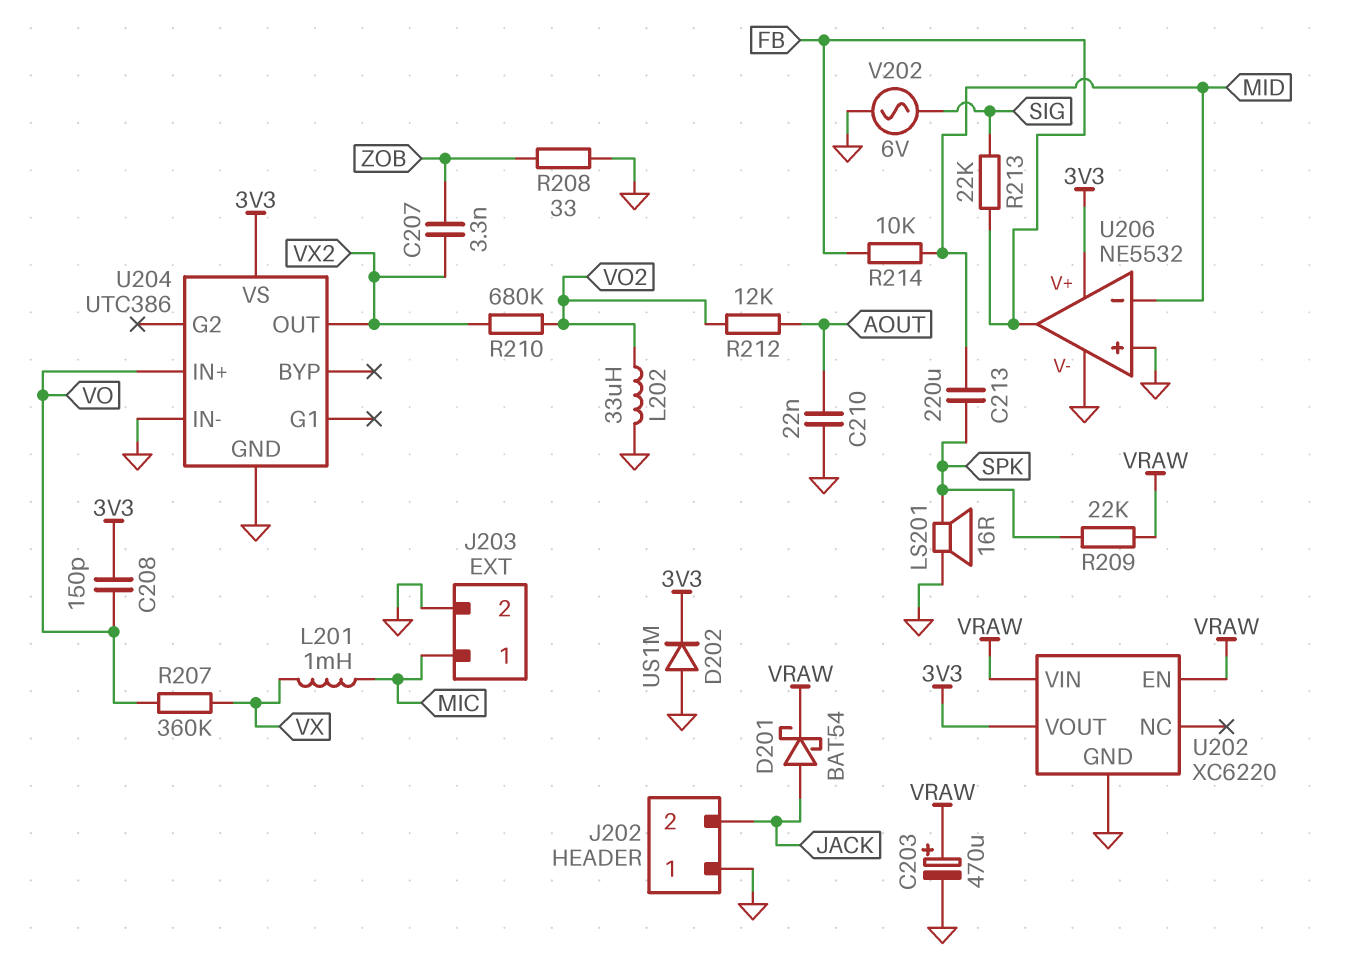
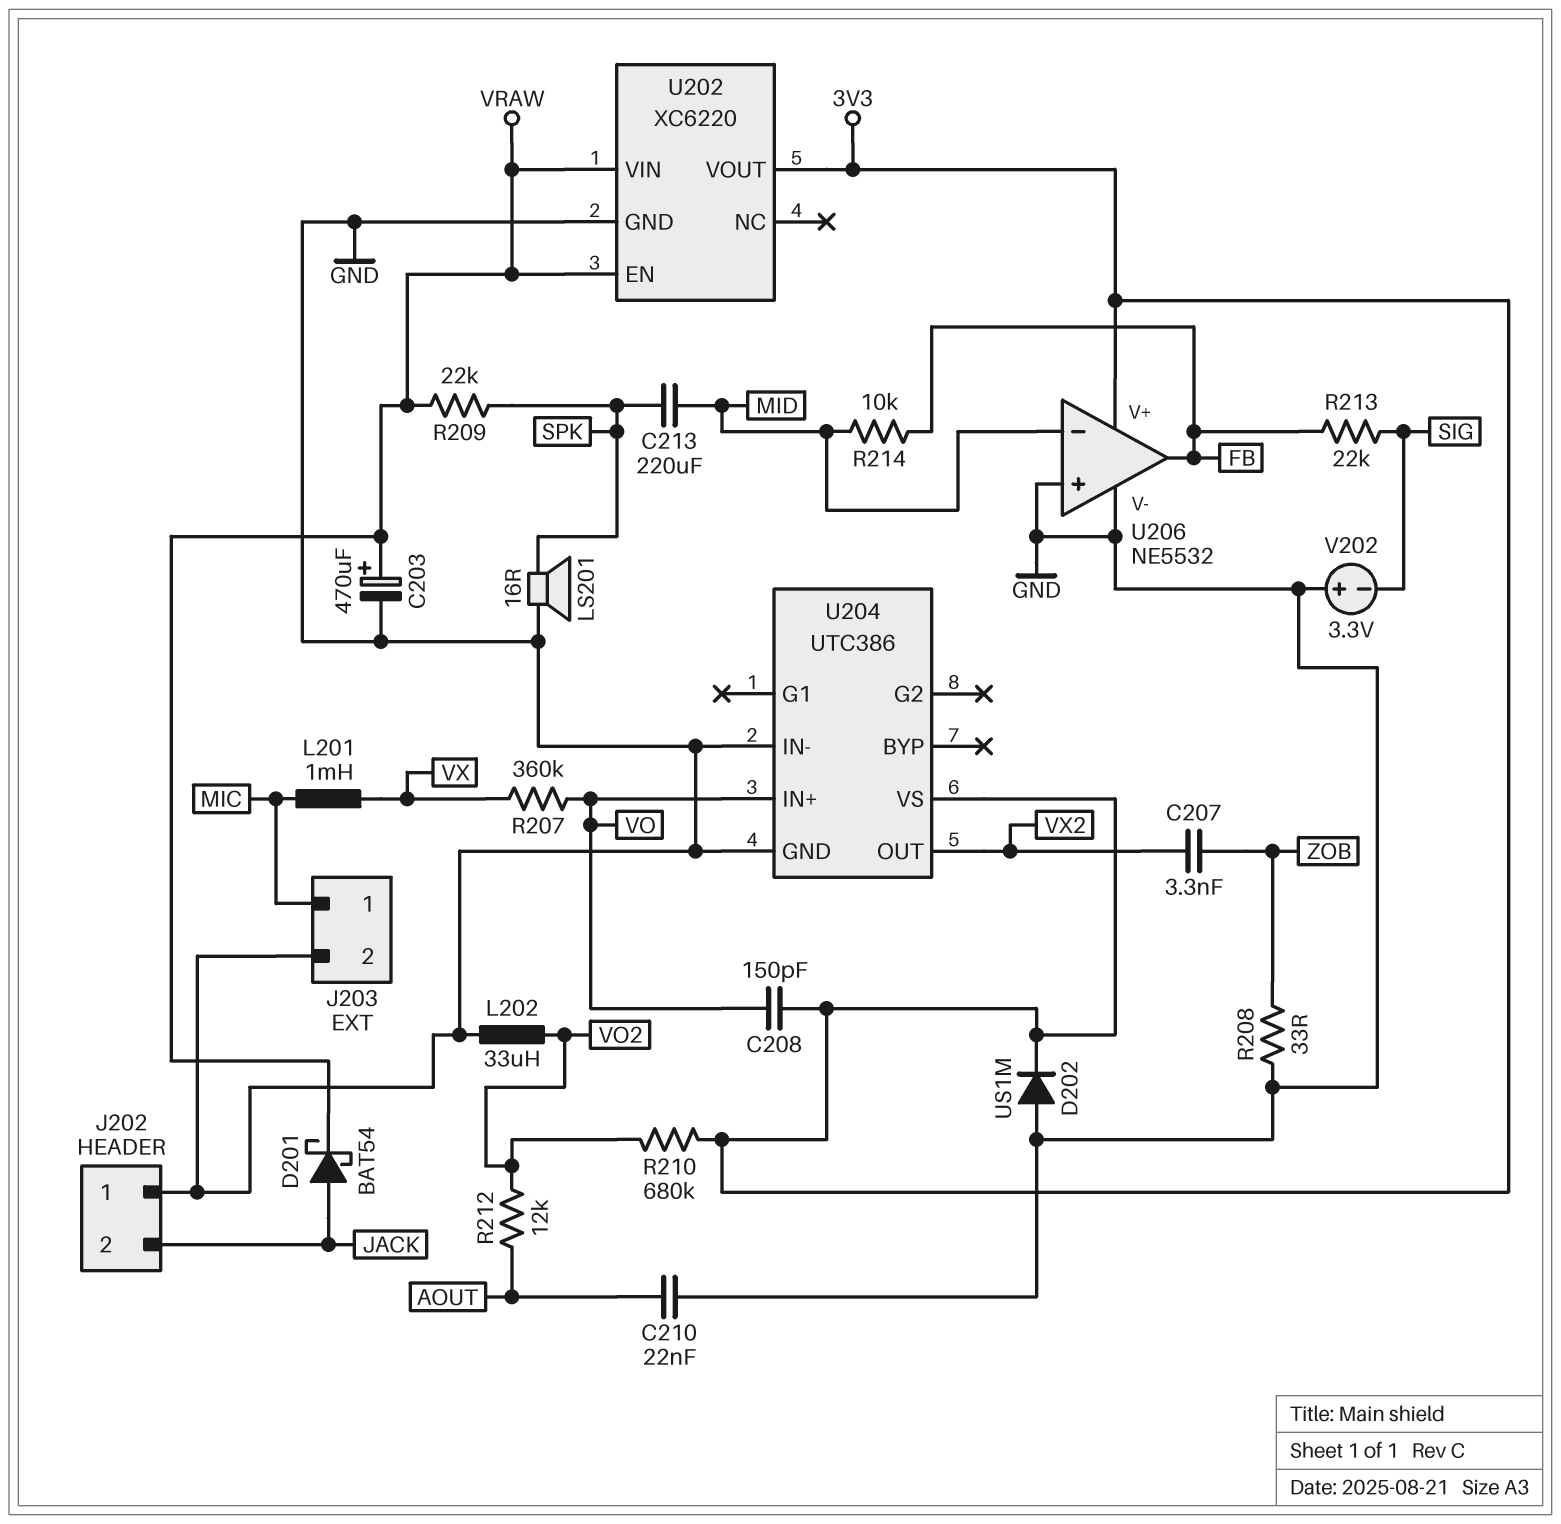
R210: 680k (VO2, VX2) -> 680k (3V3, VO2)
V202: AC 6V (GND, SIG) -> 3.3V (plus GND, minus SIG)

